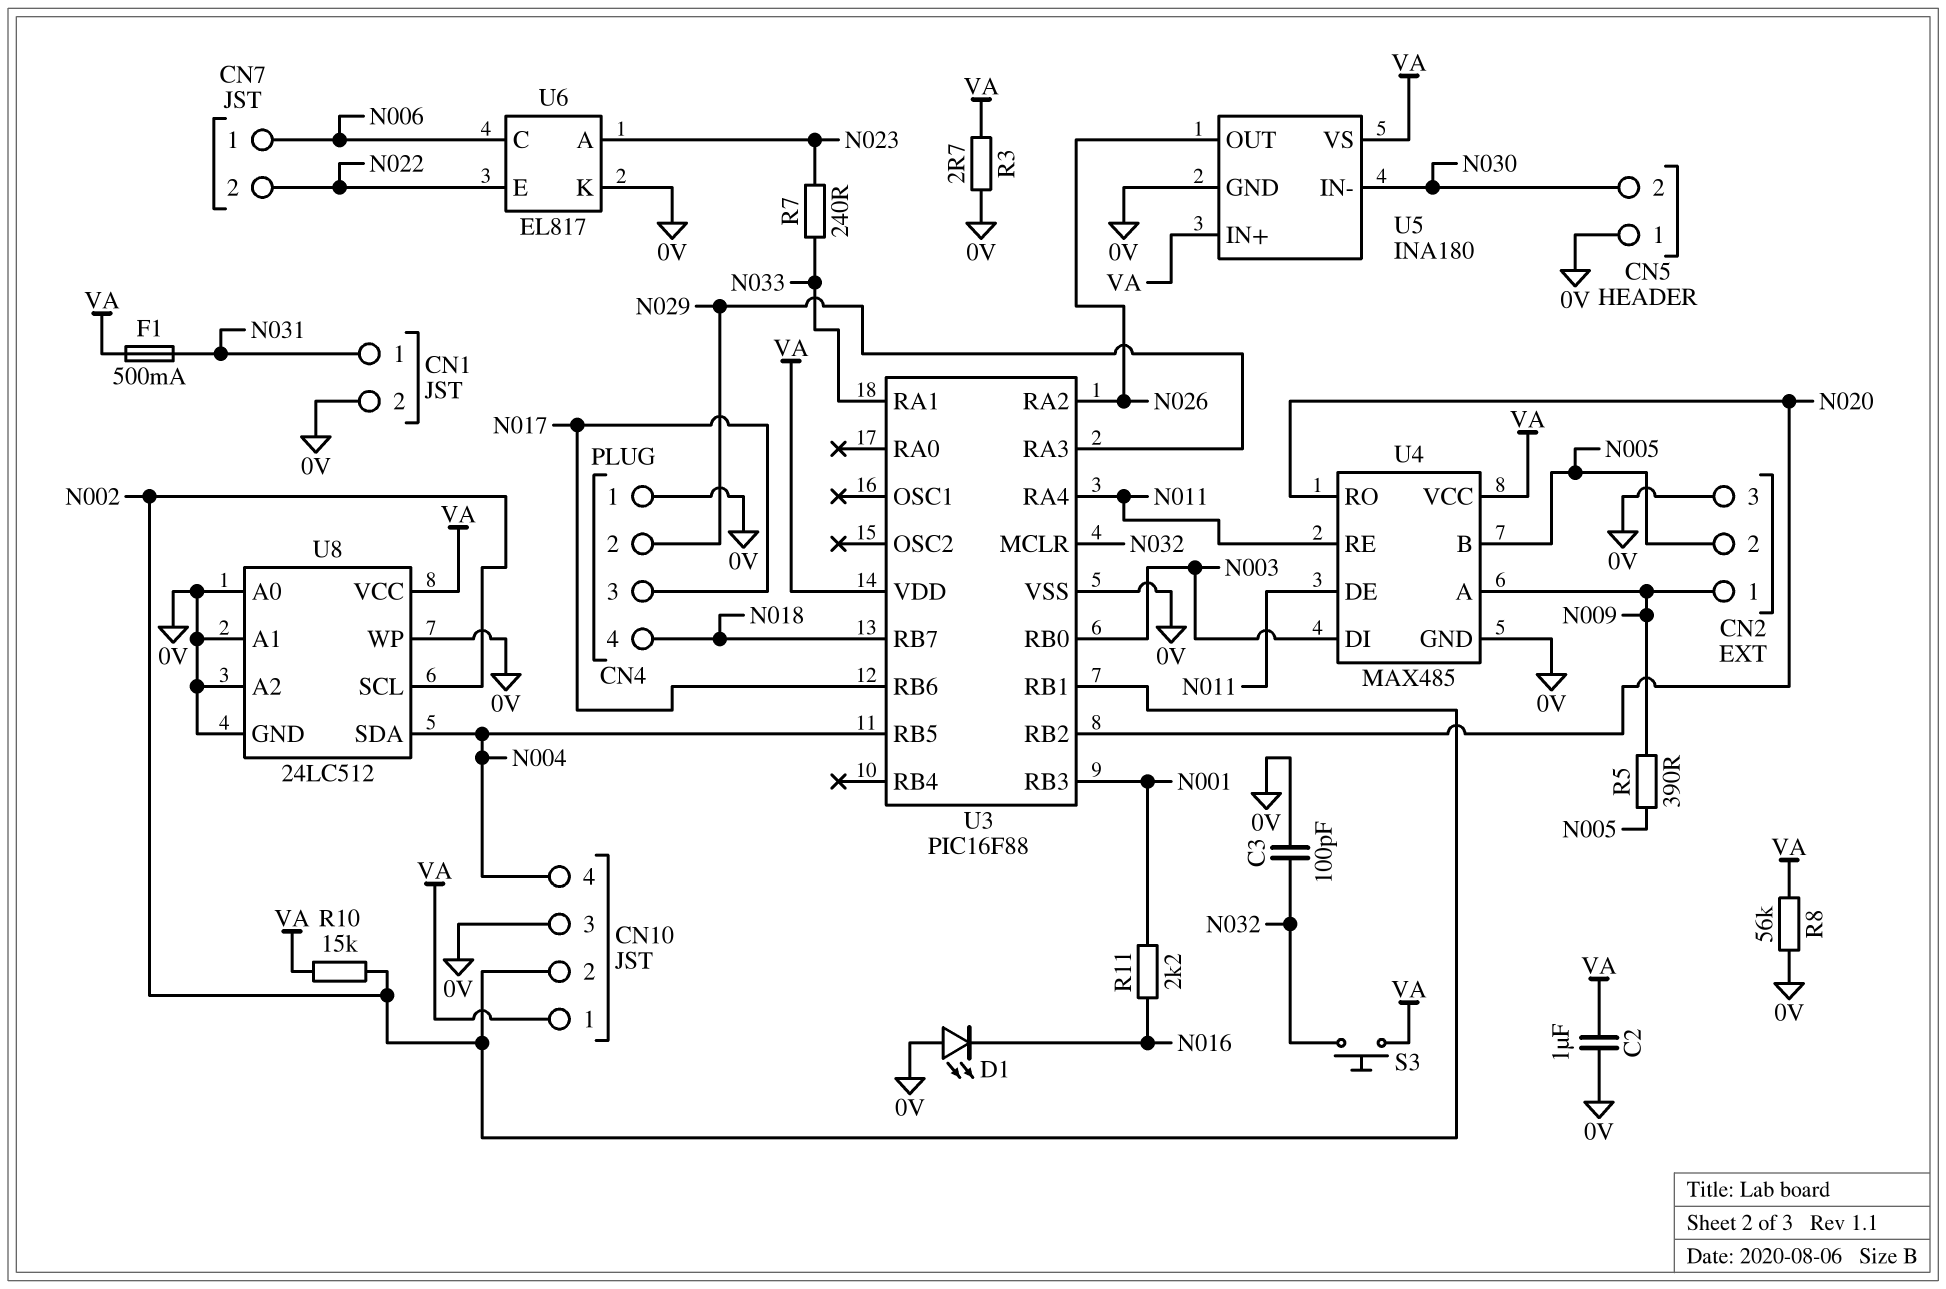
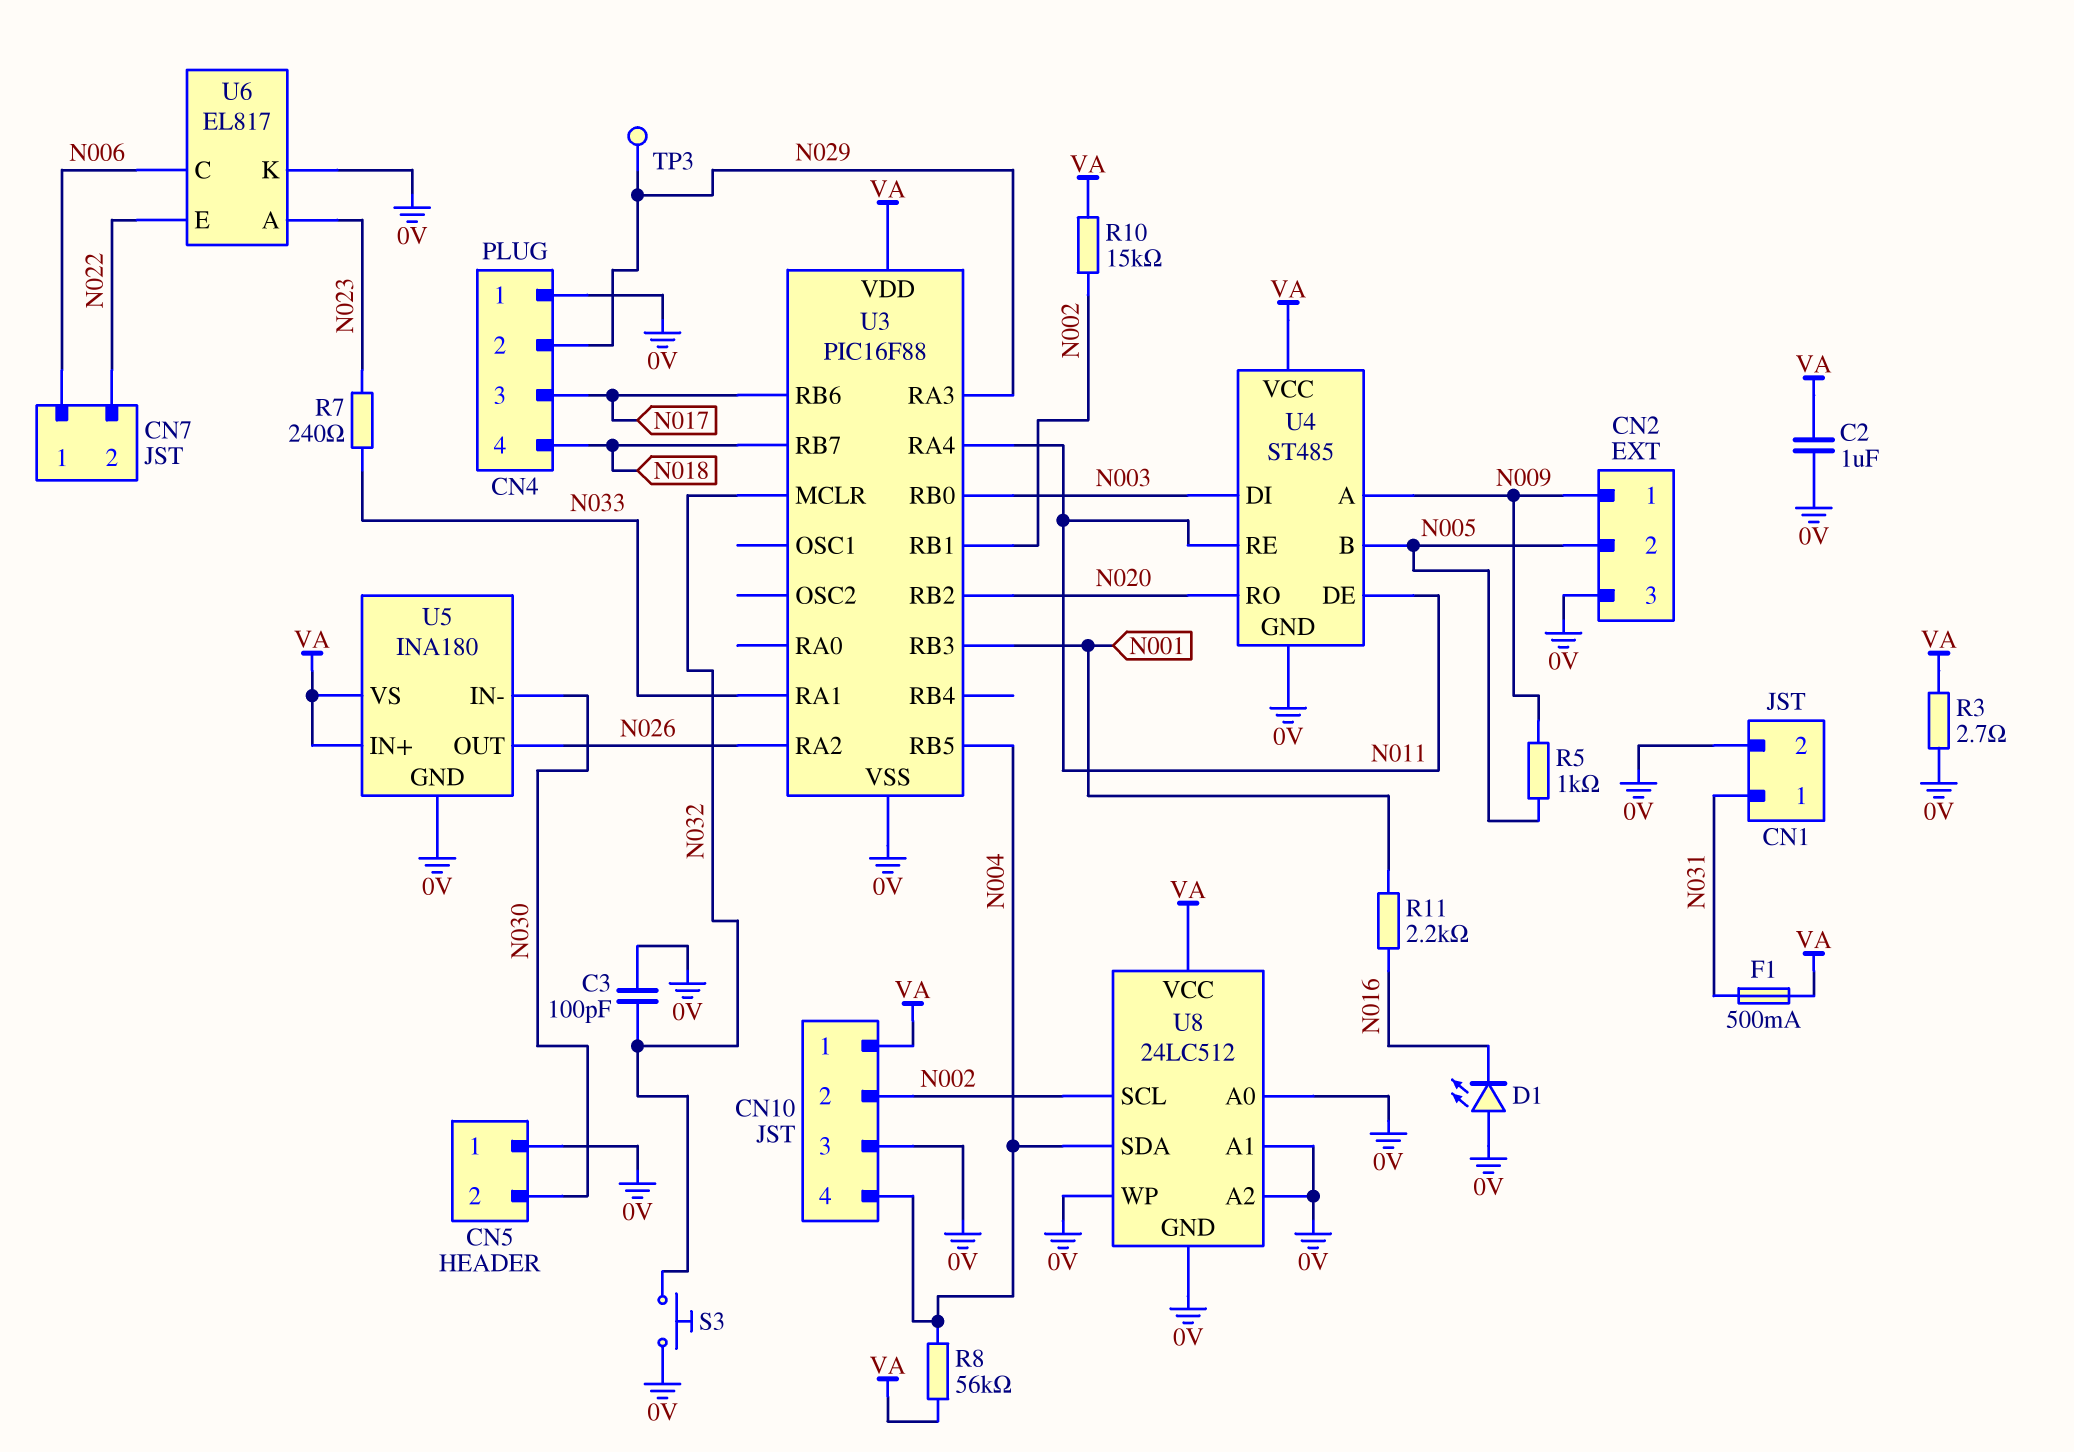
R5: 390 (N005, N009) -> 1k (N005, N009)
R8: 56k (0V, VA) -> 56k (N004, VA)
S3: button (N032, VA) -> button (0V, N032)
TP3: none -> test point (N029)
U4: MAX485 -> ST485

